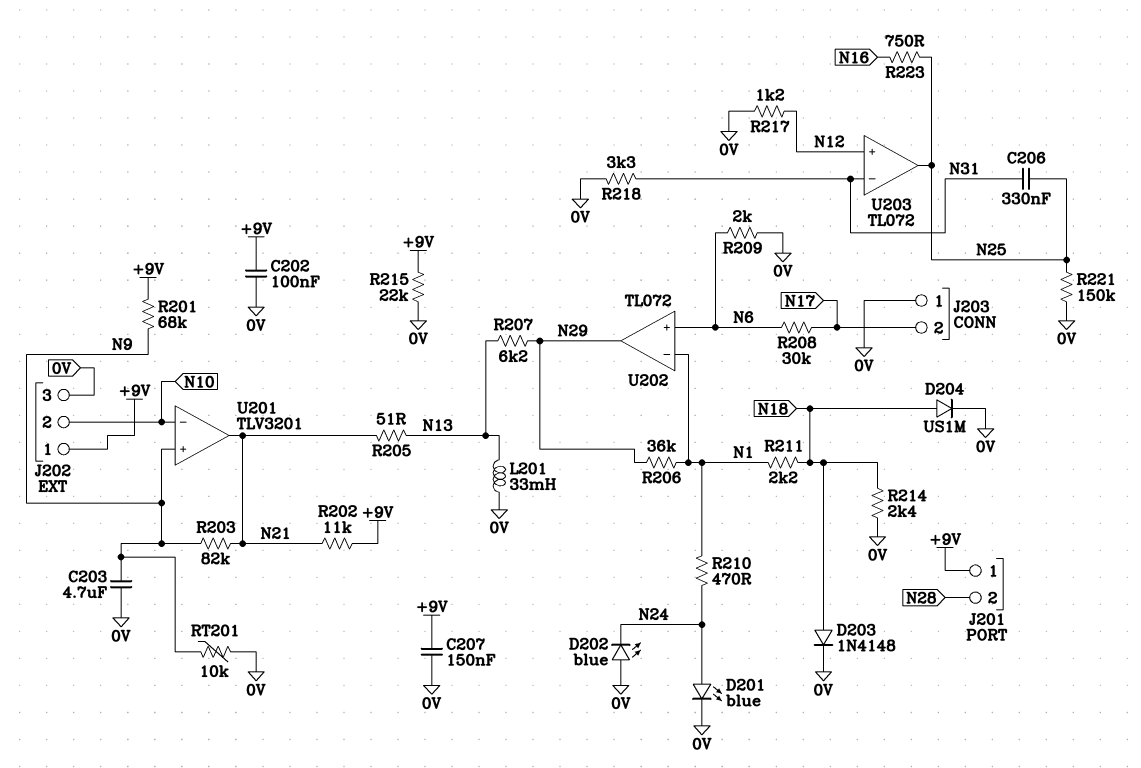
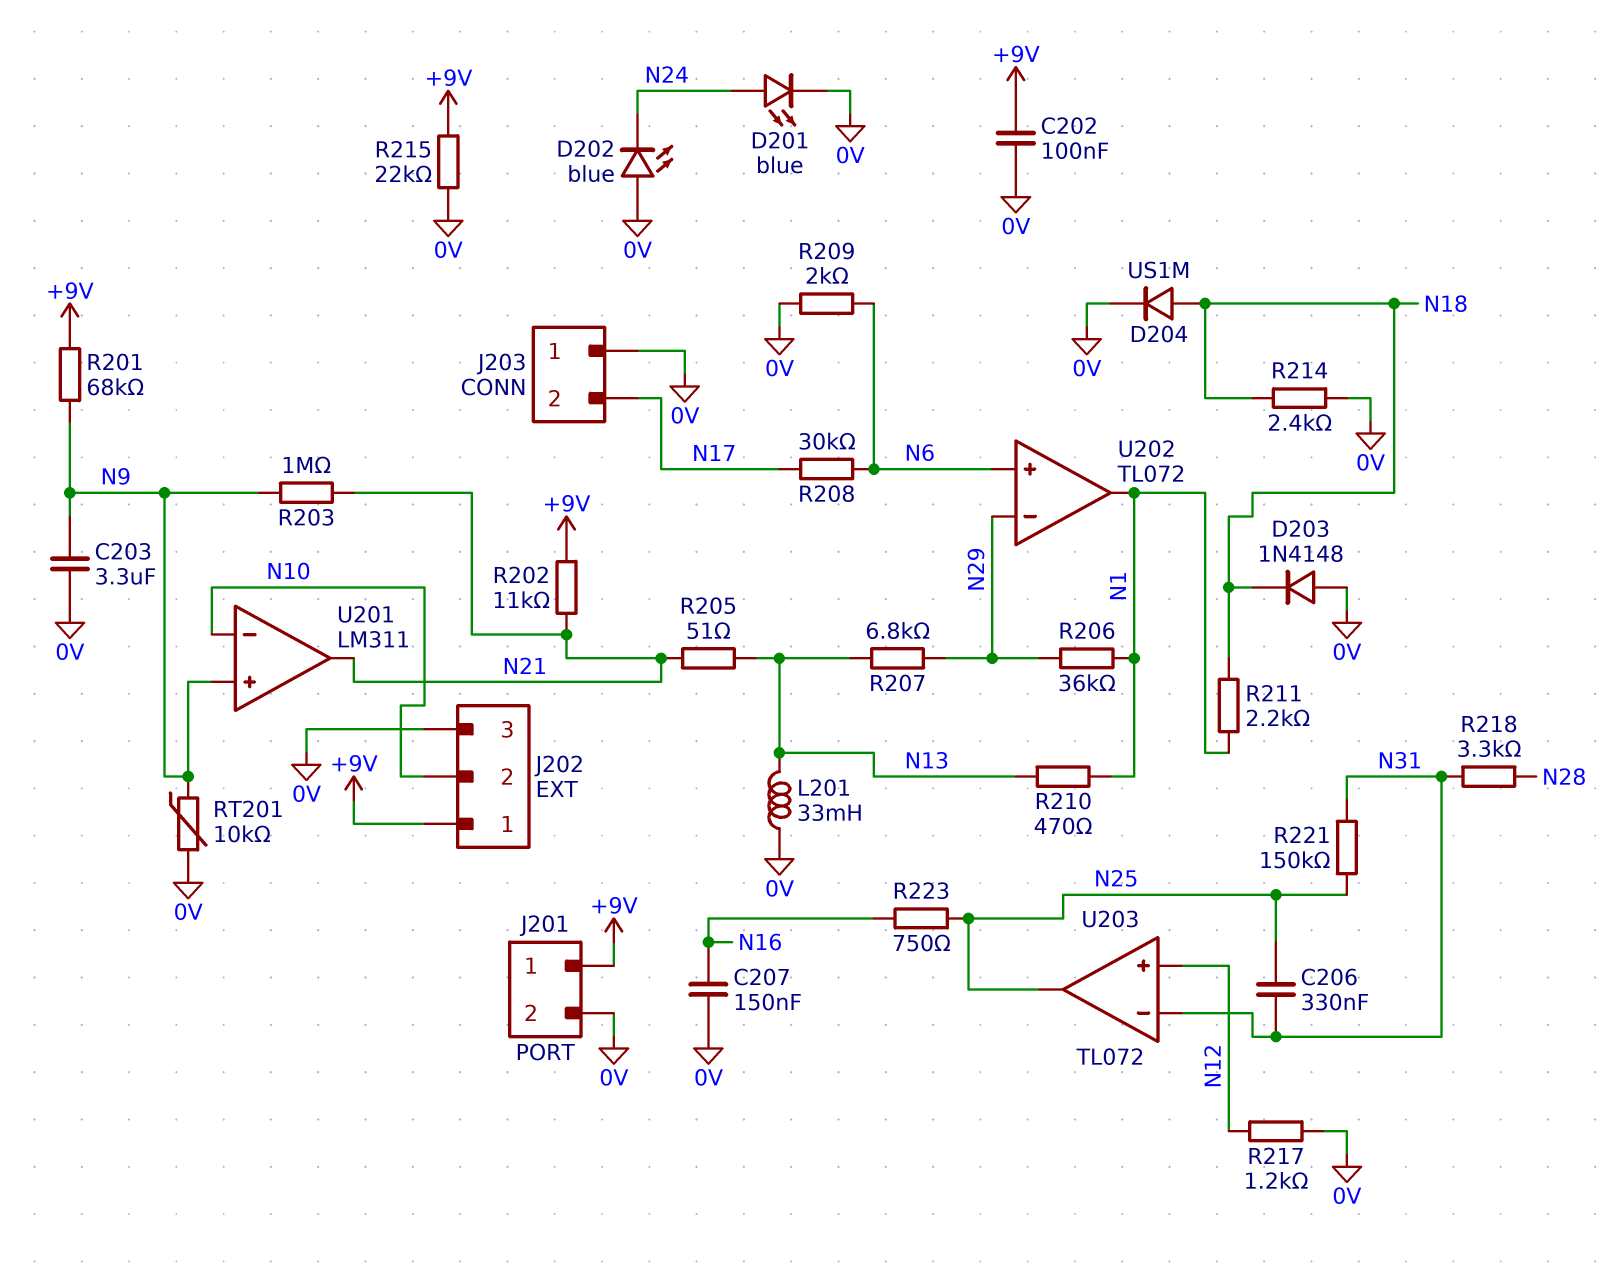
C203: 4.7uF (0V, N9) -> 3.3uF (0V, N9)
C207: 150nF (+9V, 0V) -> 150nF (0V, N16)
D203: diode 1N4148 (A N18, K 0V) -> diode 1N4148 (A 0V, K N18)
J201 pin 2: N28 -> 0V
R203: 82k (N9, N21) -> 1M (N9, N21)
R207: 6.2k (N13, N29) -> 6.8k (N13, N29)
R210: 470 (N1, N24) -> 470 (N1, N13)
R218: 3.3k (0V, N31) -> 3.3k (N28, N31)
R221: 150k (0V, N25) -> 150k (N25, N31)
U201: TLV3201 -> LM311
U202 pin in-: N1 -> N29
U202 pin out: N29 -> N1

